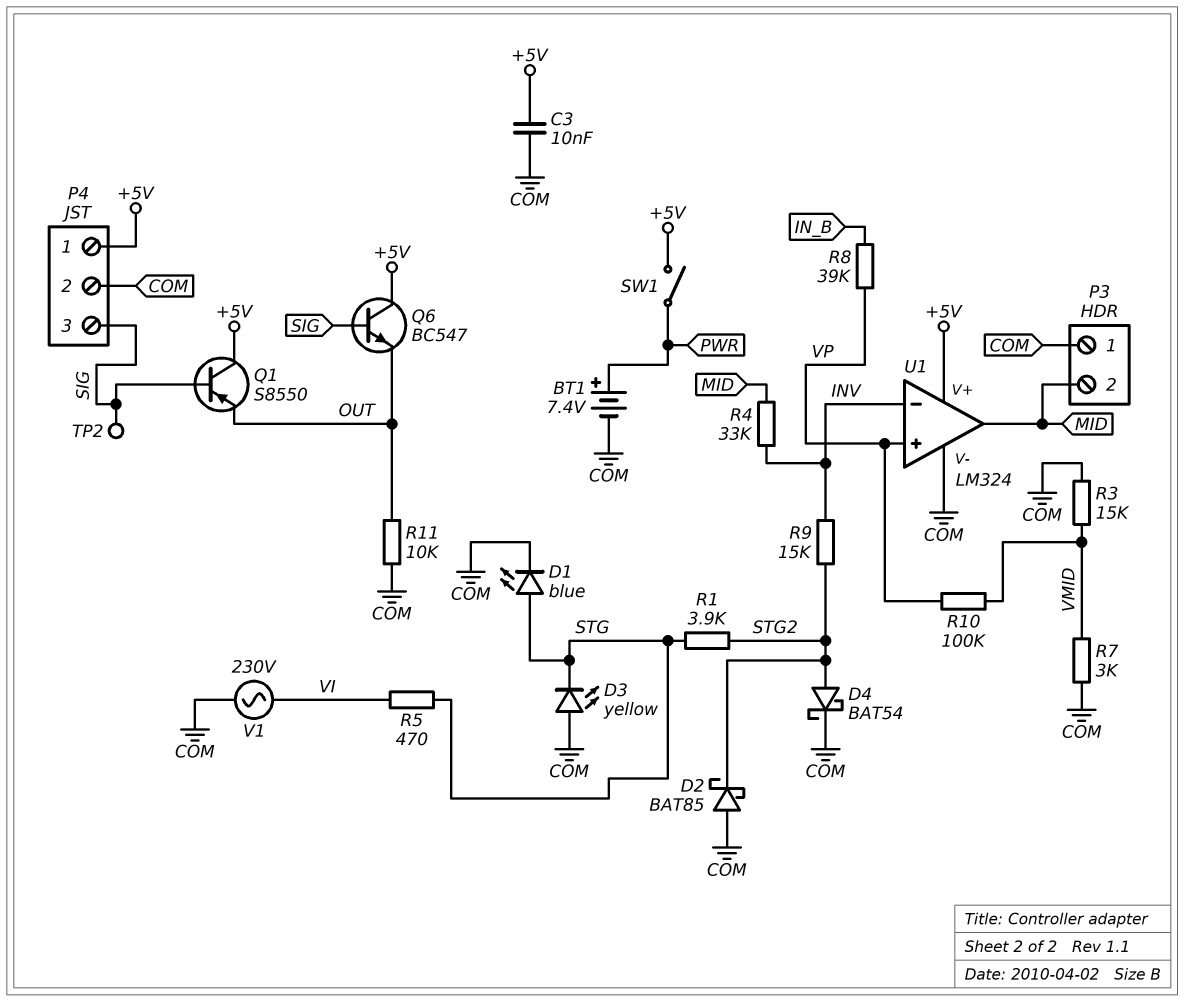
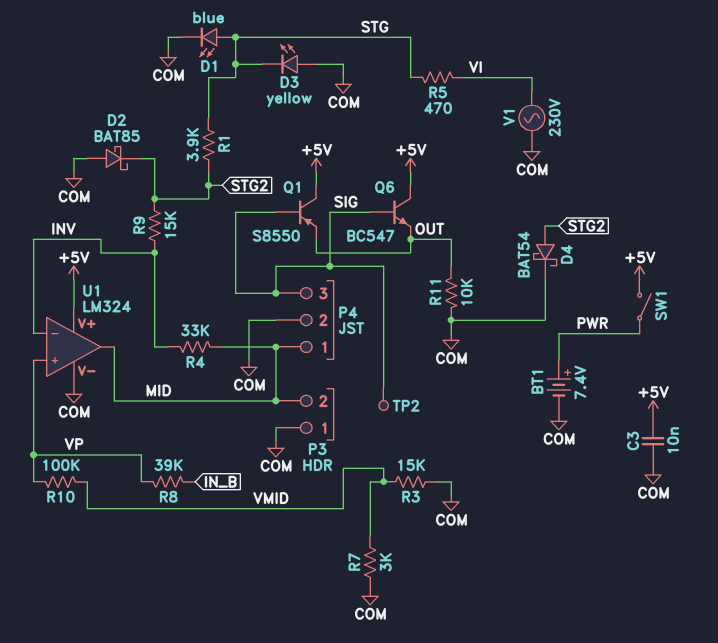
P4 pin 1: +5V -> MID

